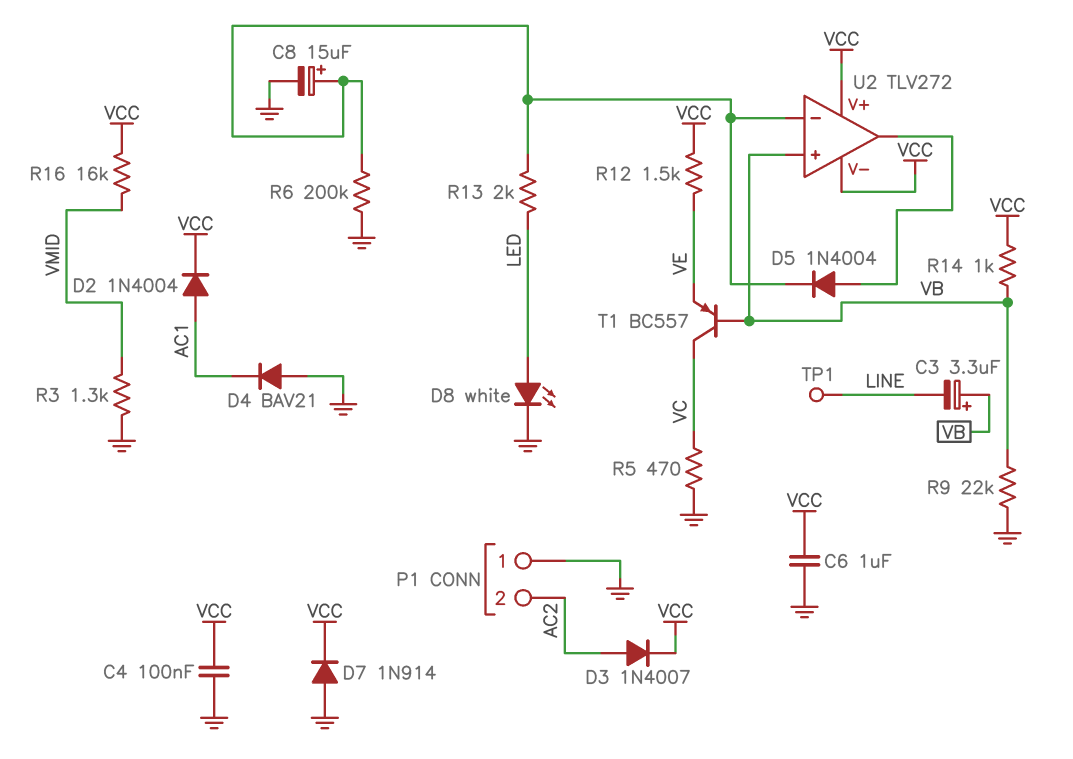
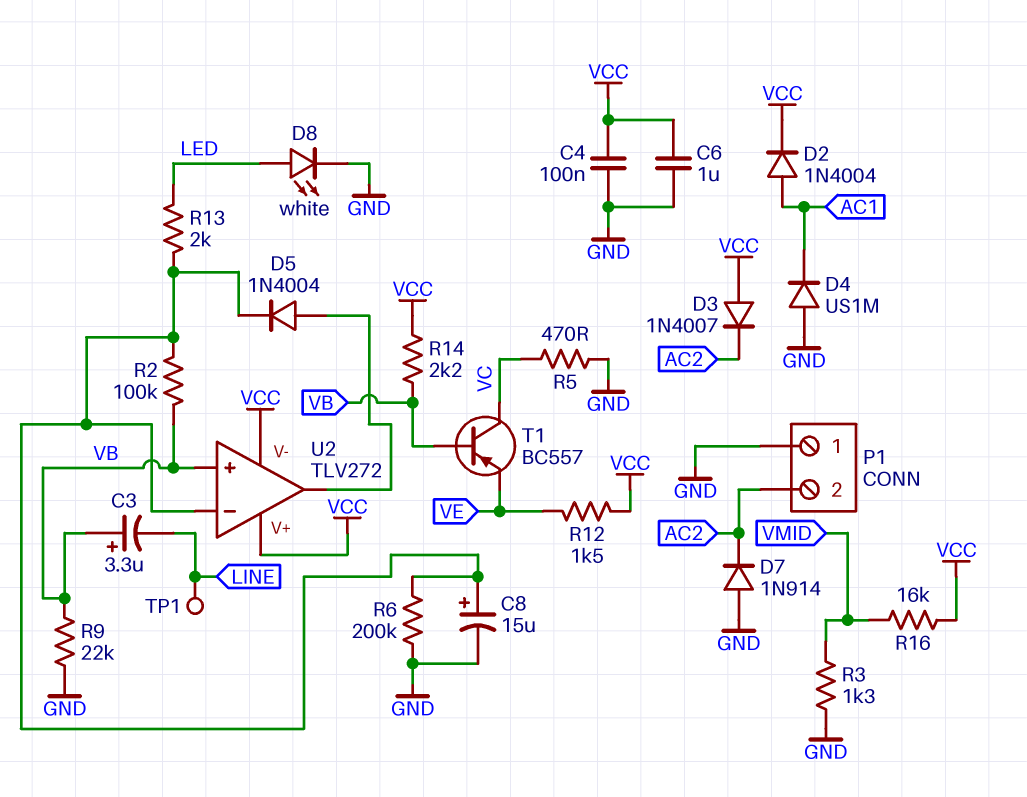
D3: diode 1N4007 (A AC2, K VCC) -> diode 1N4007 (A VCC, K AC2)
D4: diode BAV21 (A GND, K AC1) -> diode US1M (A GND, K AC1)
D7: diode 1N914 (A GND, K VCC) -> diode 1N914 (A GND, K AC2)
R2: none -> 100k (U2/in-, VB)
R14: 1k (VB, VCC) -> 2.2k (VB, VCC)

